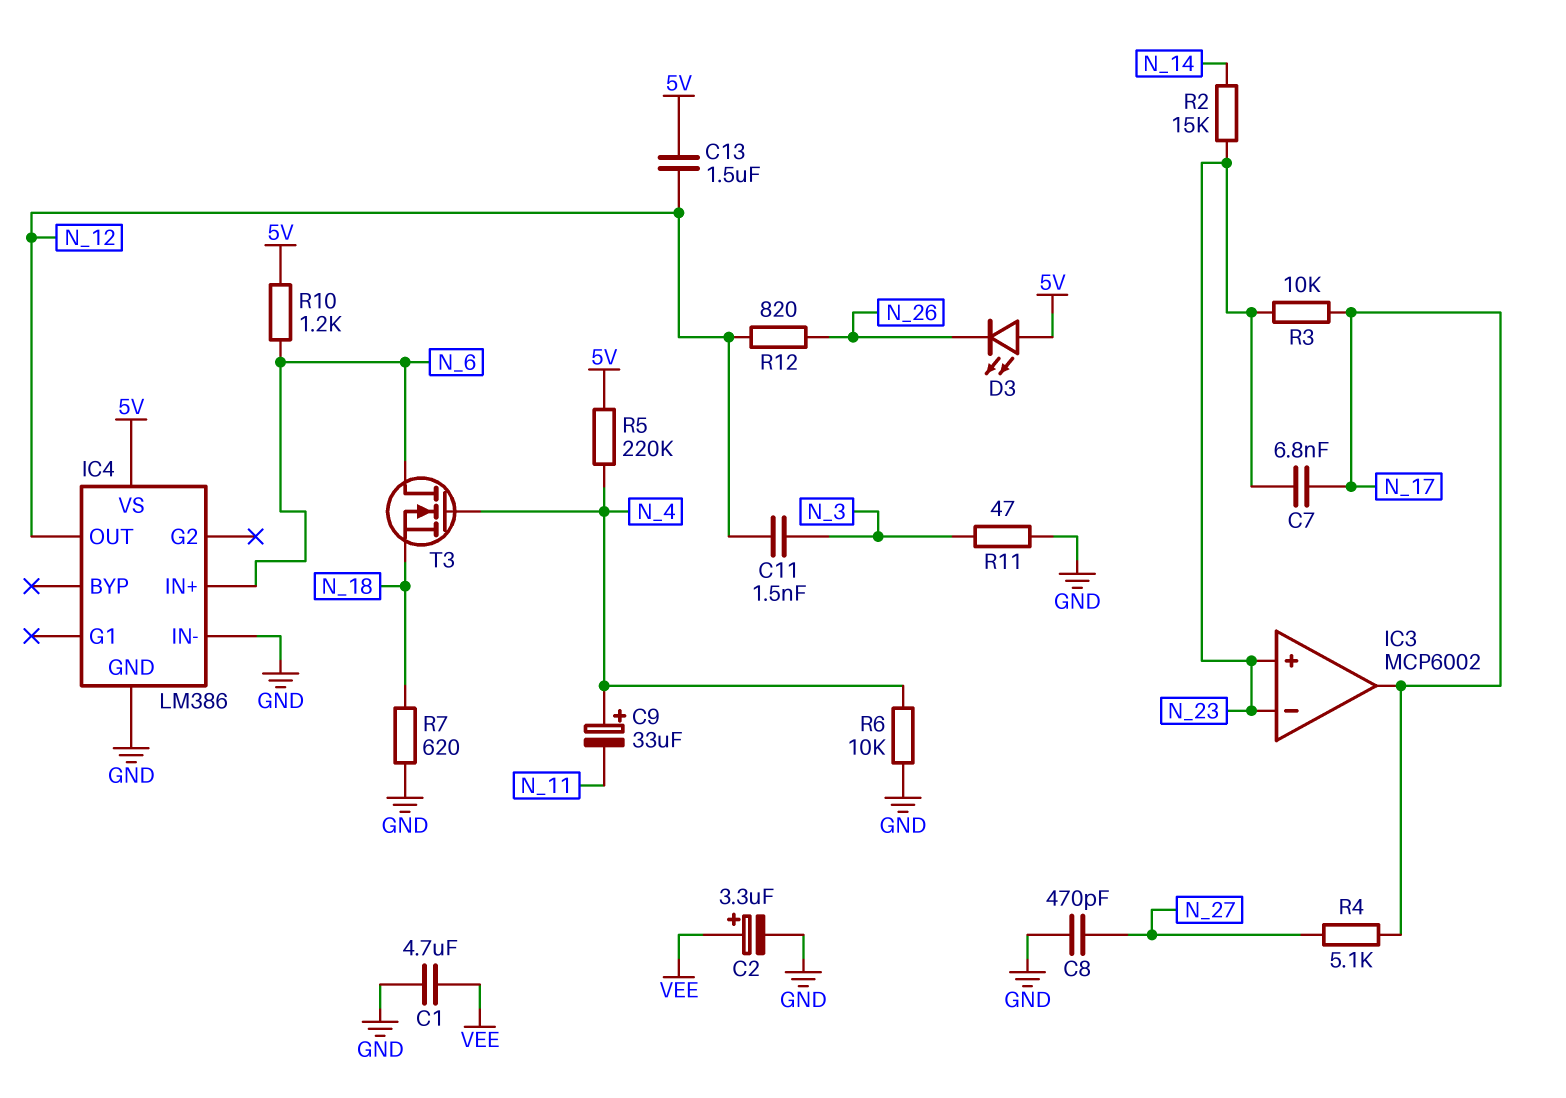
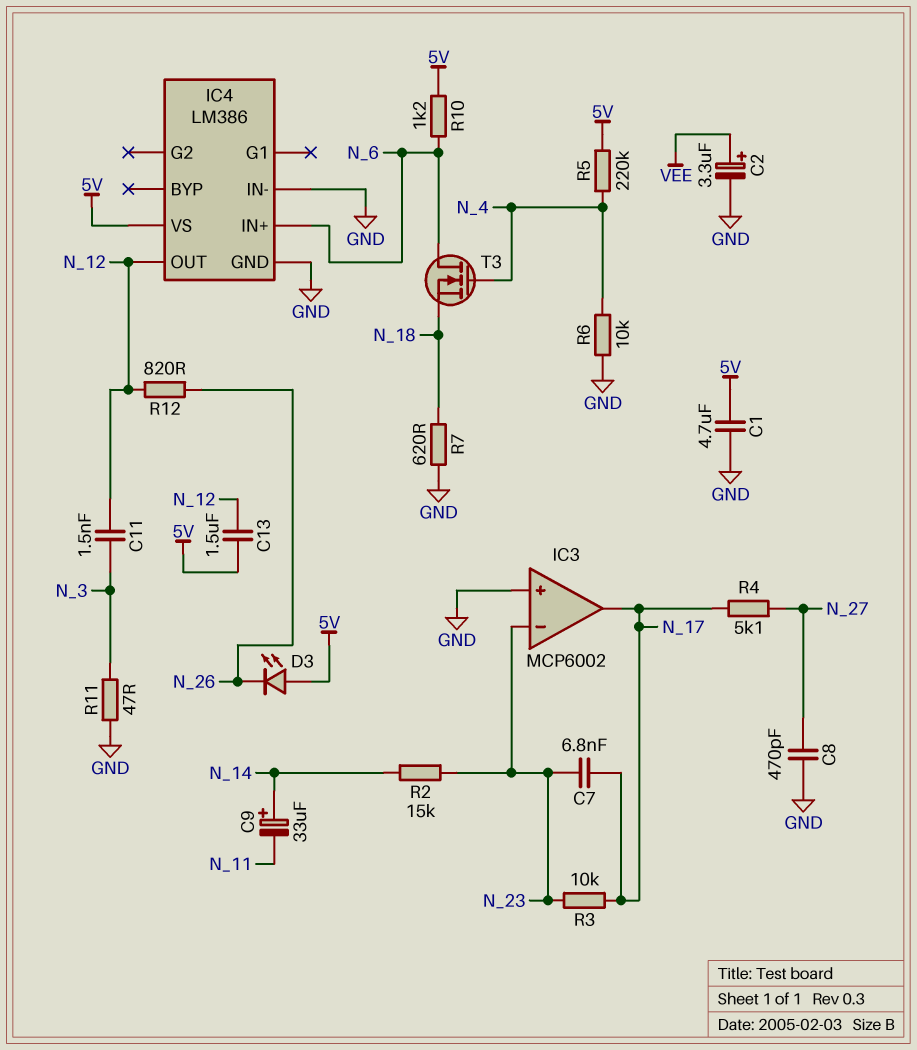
C1: 4.7uF (GND, VEE) -> 4.7uF (5V, GND)
C9: 33uF (plus N_4, minus N_11) -> 33uF (plus N_14, minus N_11)
IC3 pin in+: N_23 -> GND

